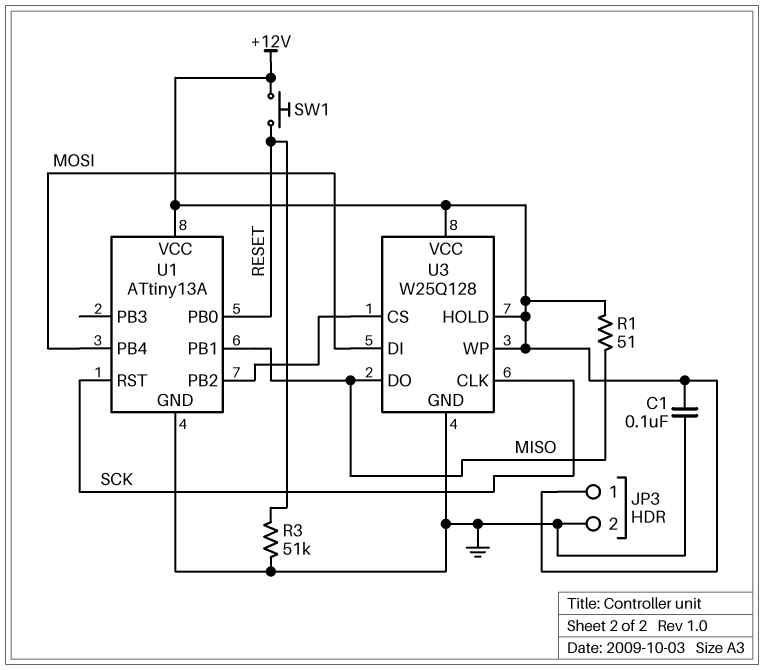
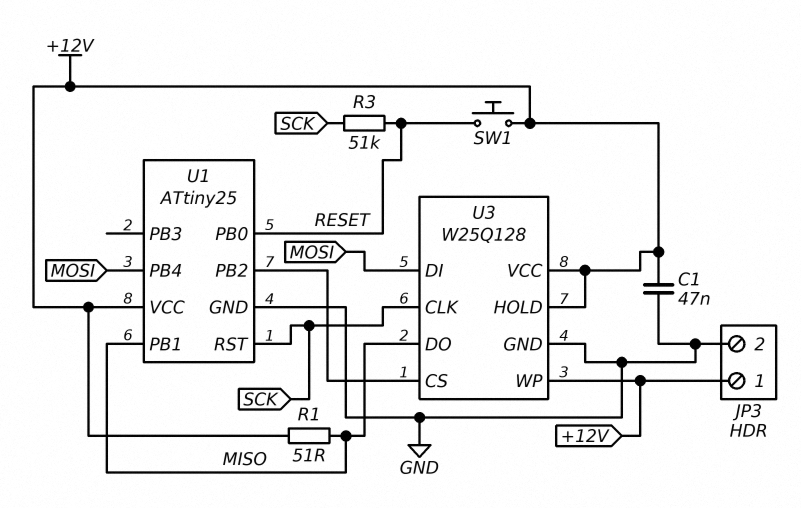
C1: 100nF (+12V, GND) -> 47nF (+12V, GND)
R3: 51k (GND, RESET) -> 51k (RESET, SCK)
U1: ATtiny13A -> ATtiny25

